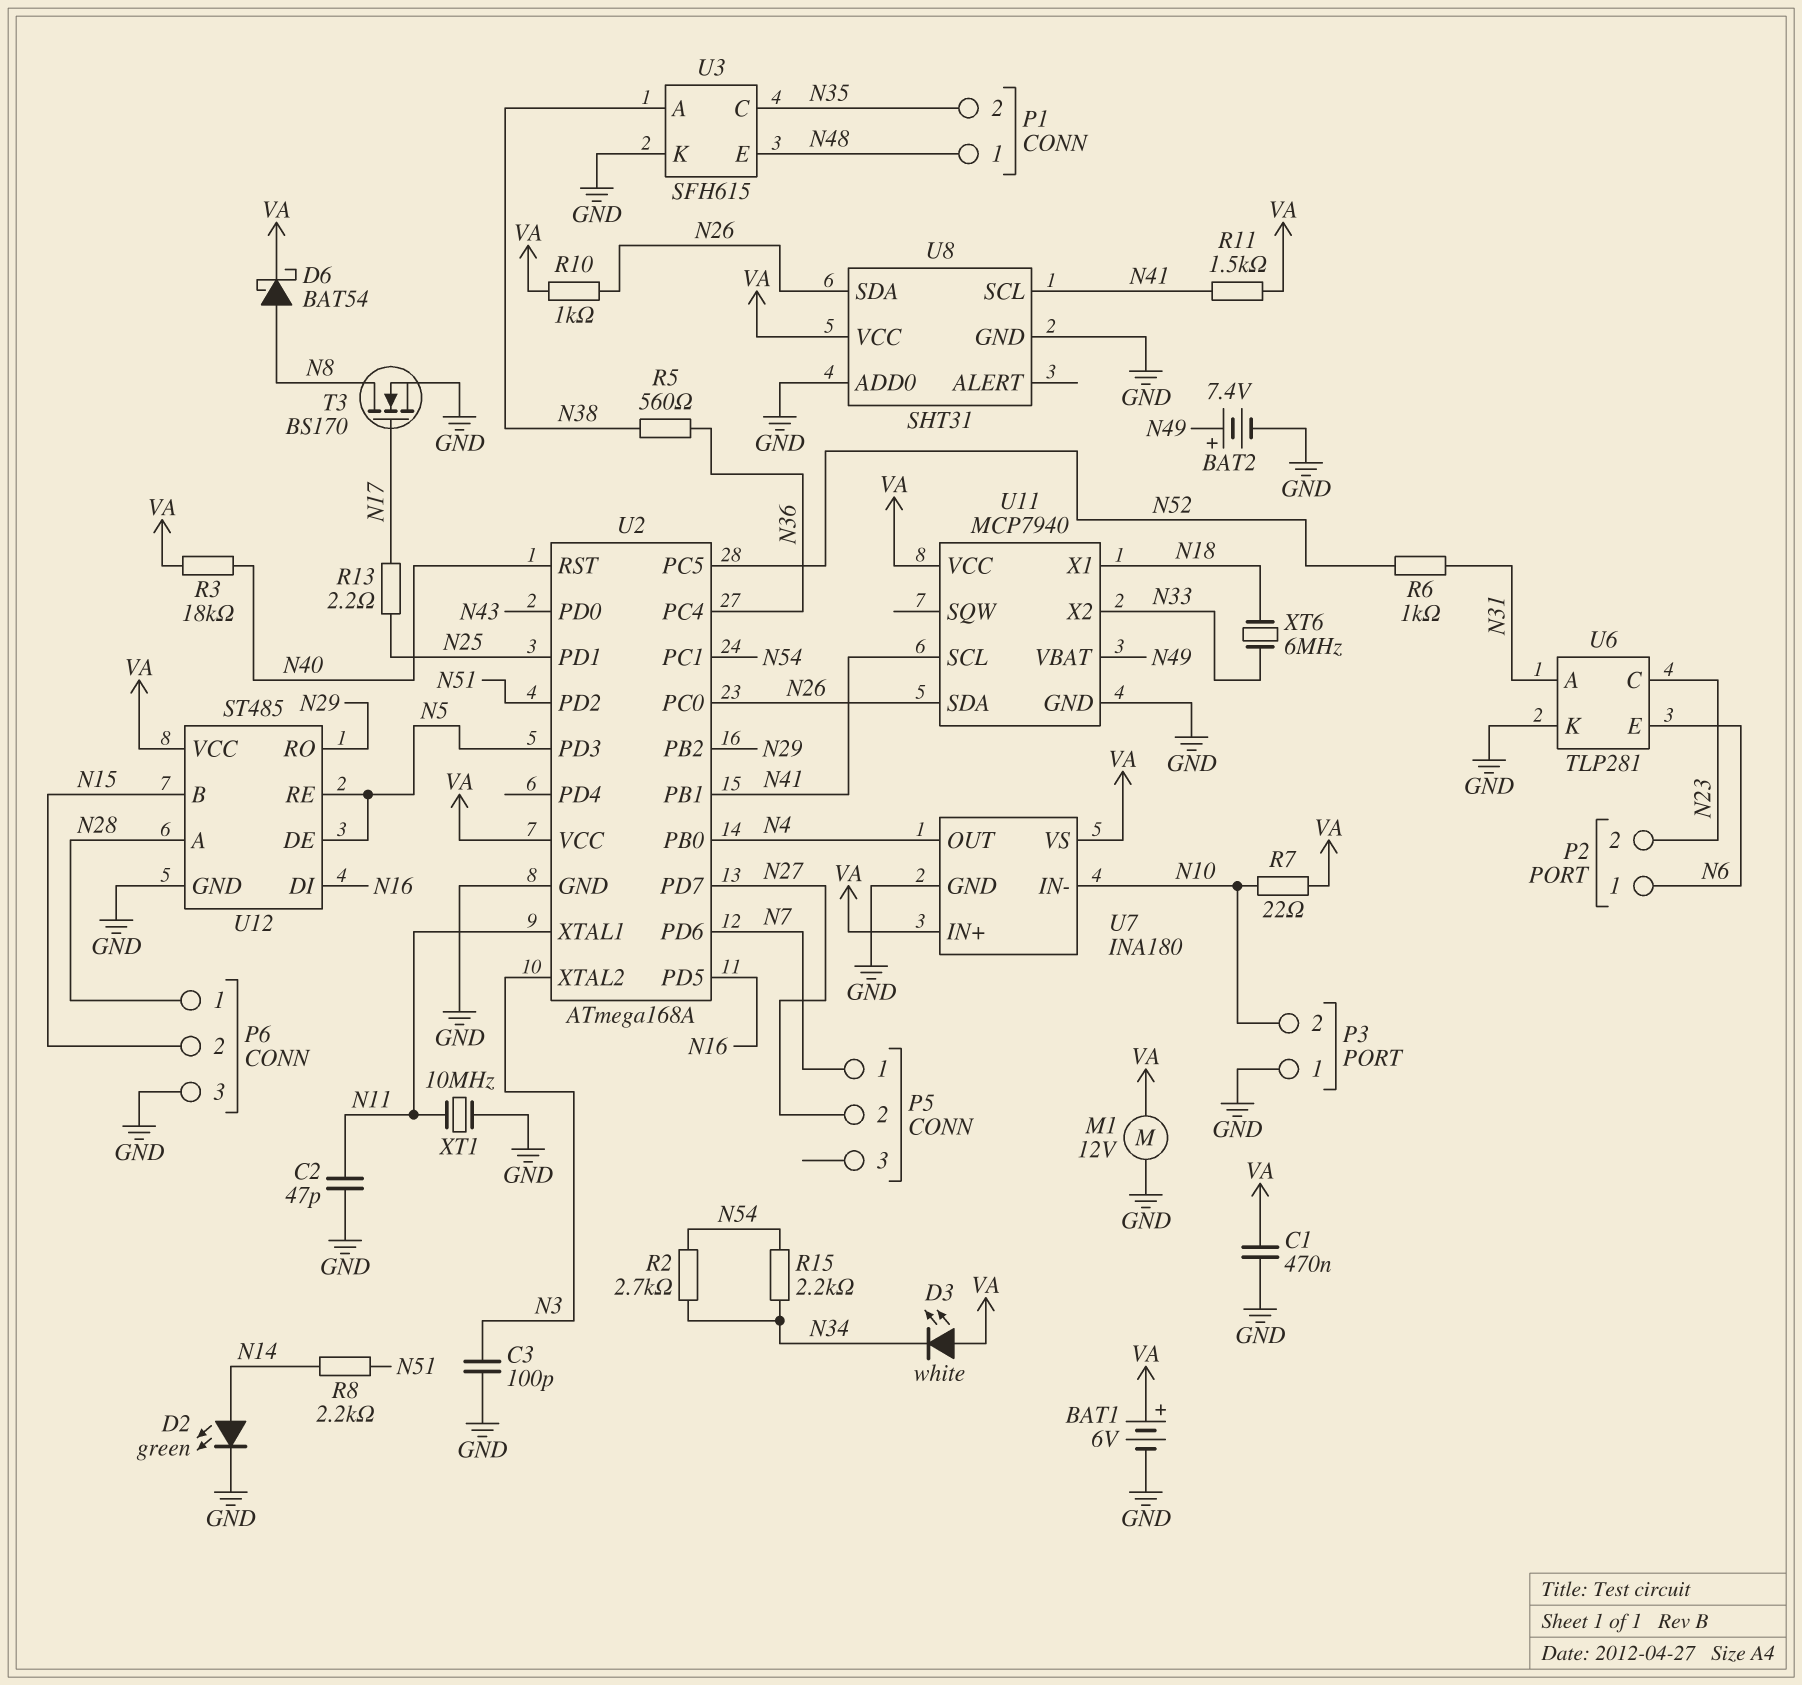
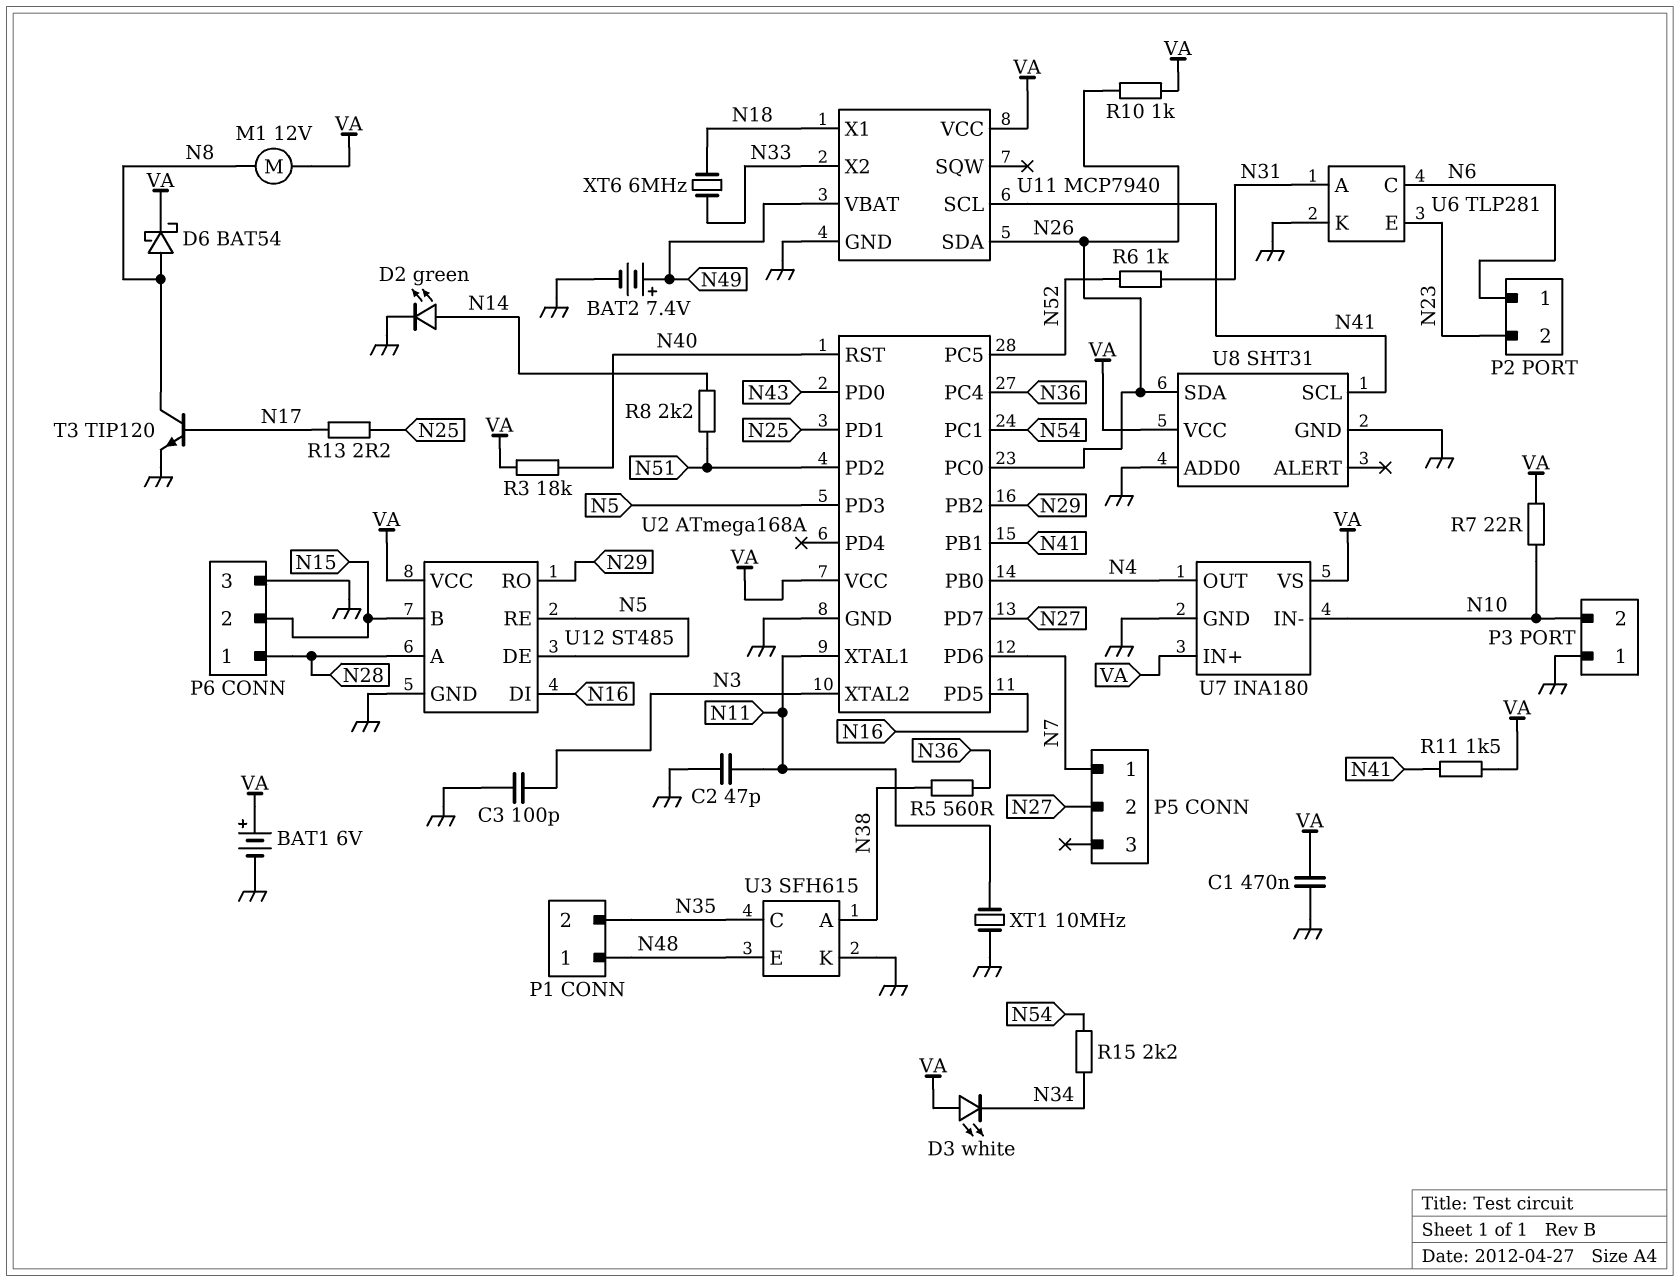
M1: motor 12V (GND, VA) -> motor 12V (N8, VA)
R2: 2.7k (N34, N54) -> none
T3: NMOS BS170 (G N17, D N8, S GND) -> NPN TIP120 (B N17, C N8, E GND)
U6 pin C: N23 -> N6
U6 pin E: N6 -> N23

